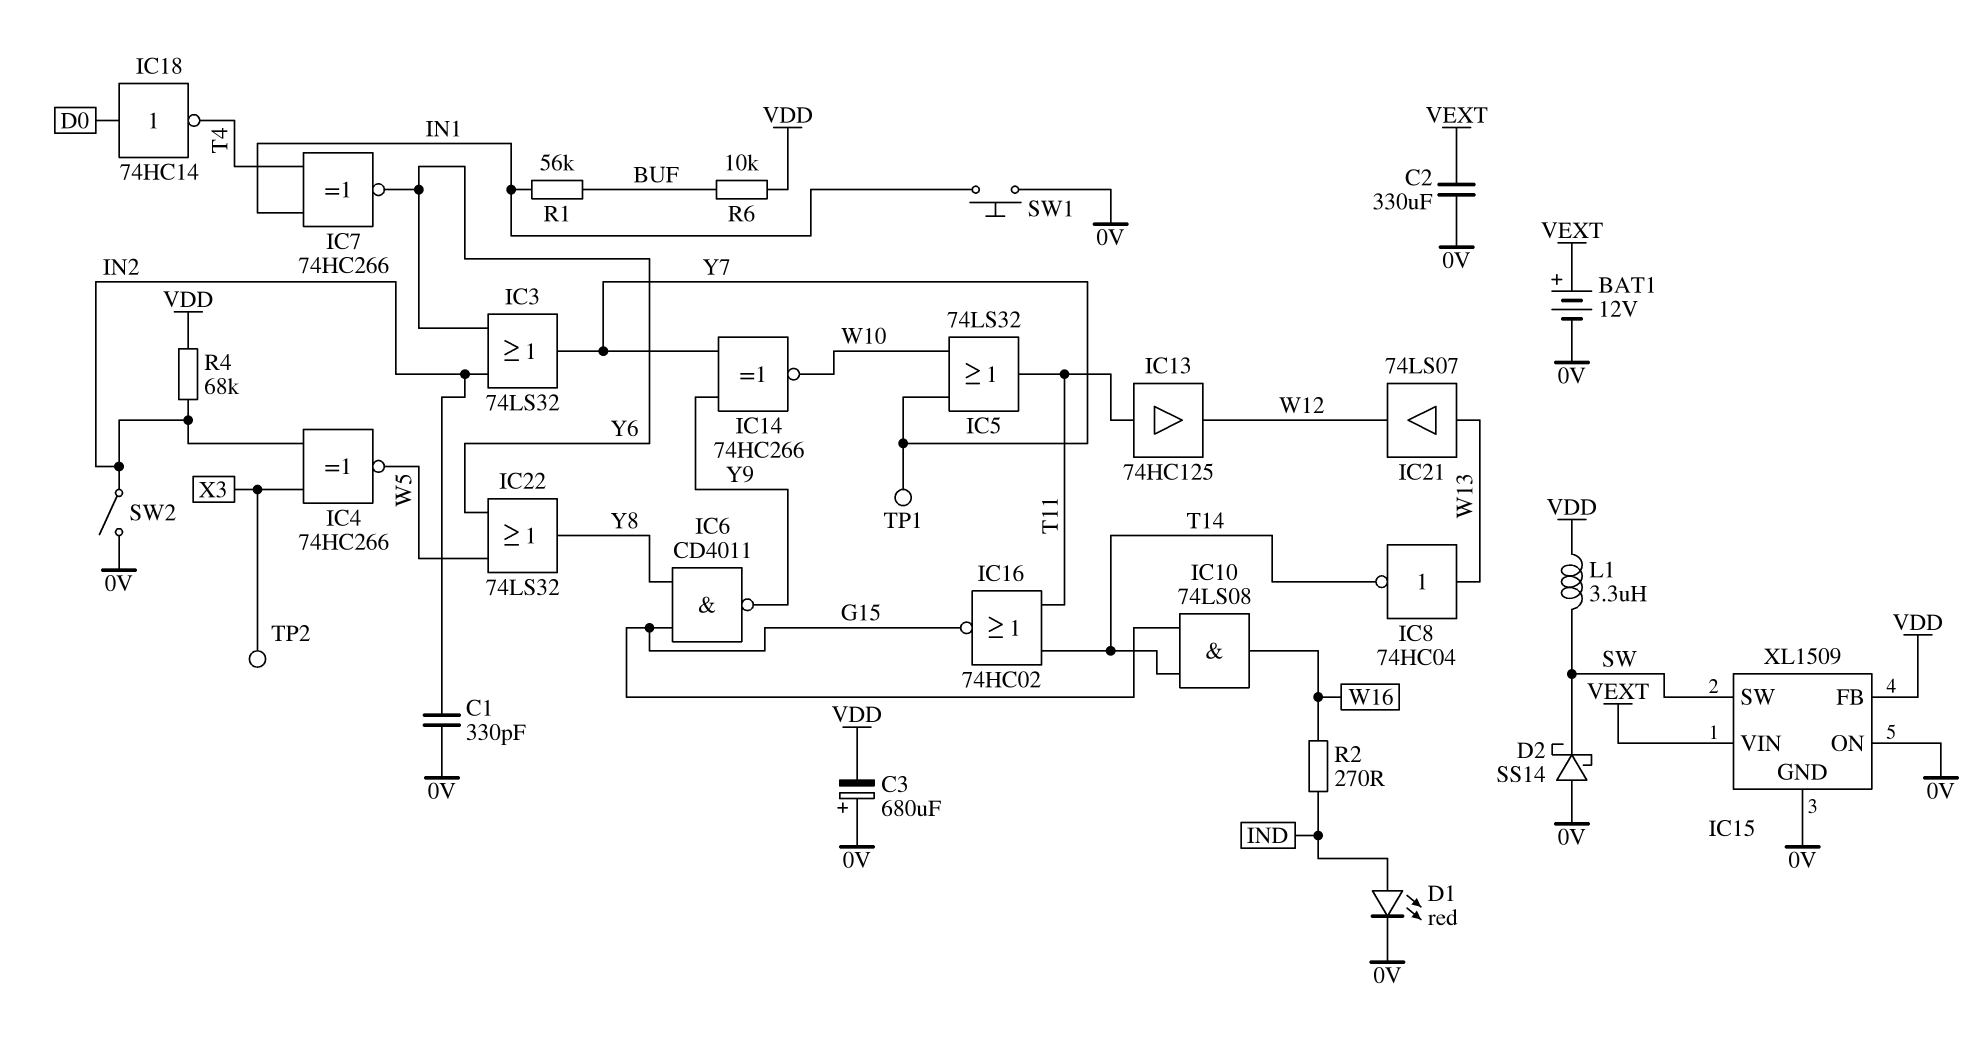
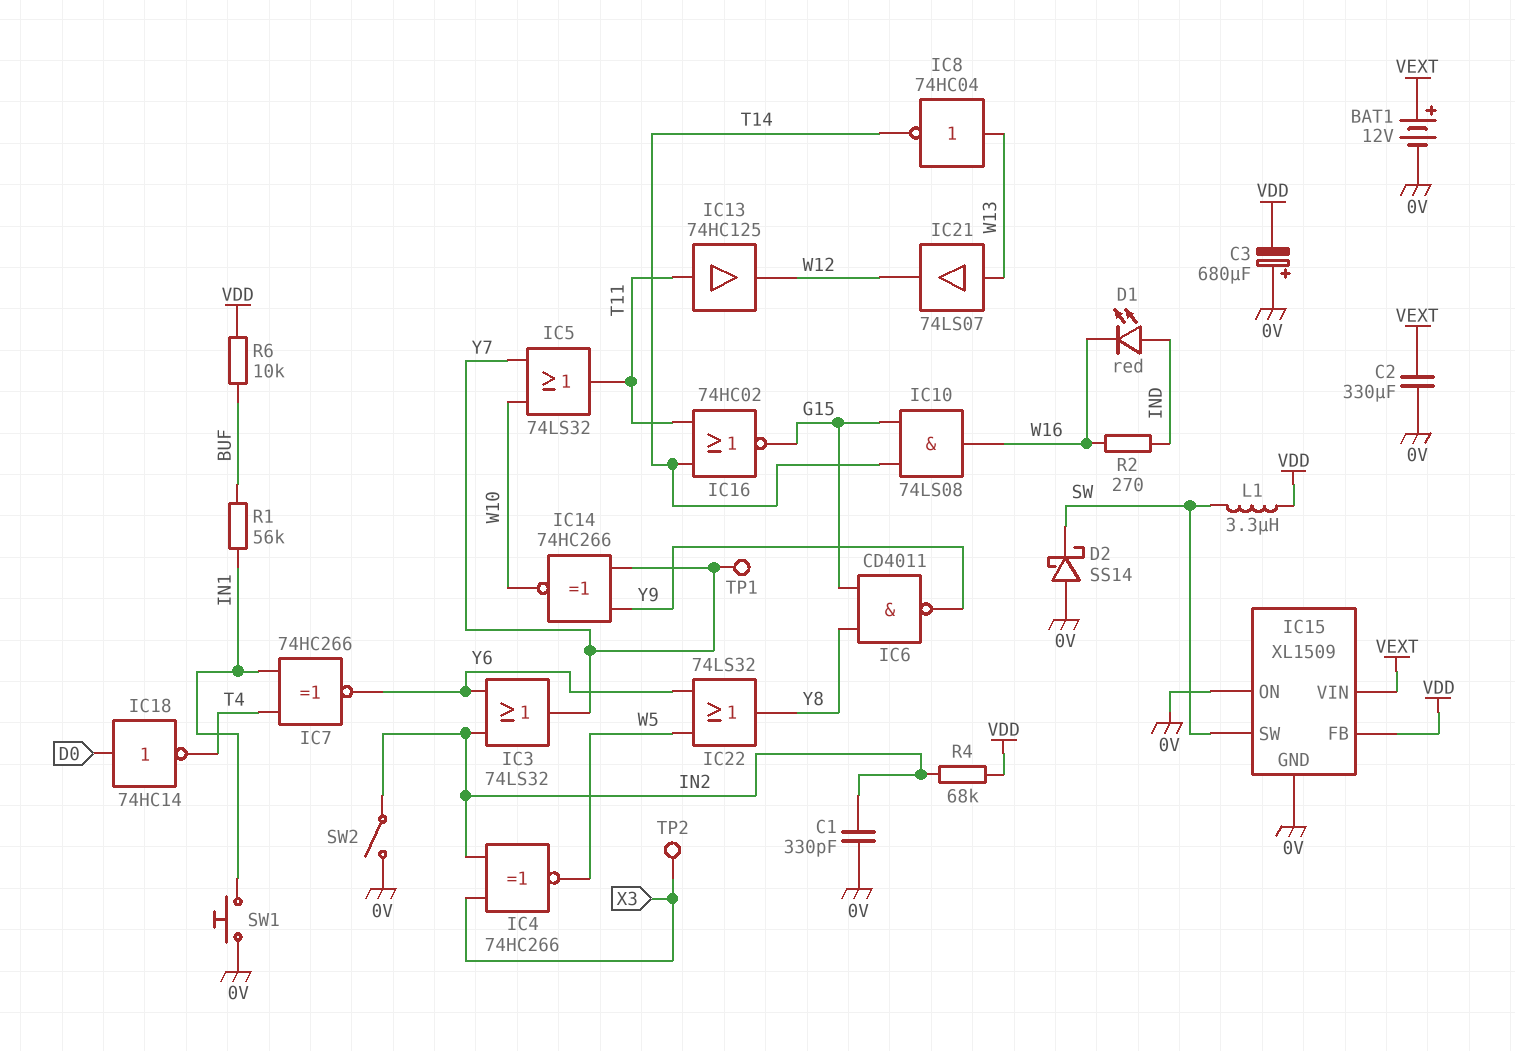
D1: LED red (A IND, K 0V) -> LED red (A IND, K W16)

